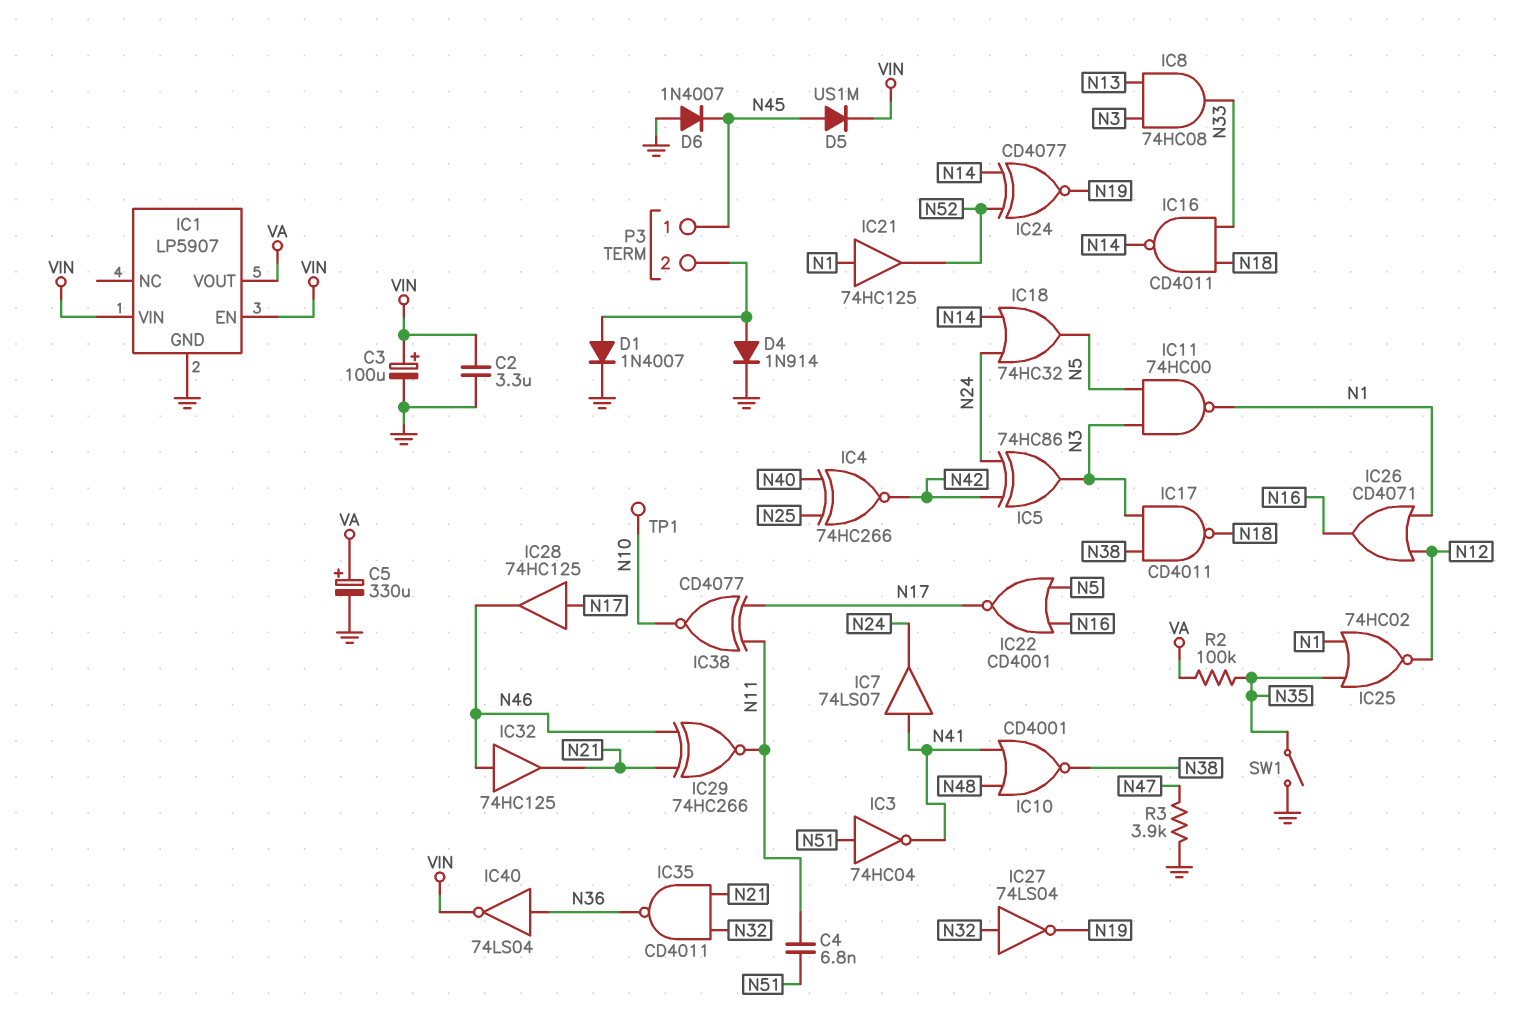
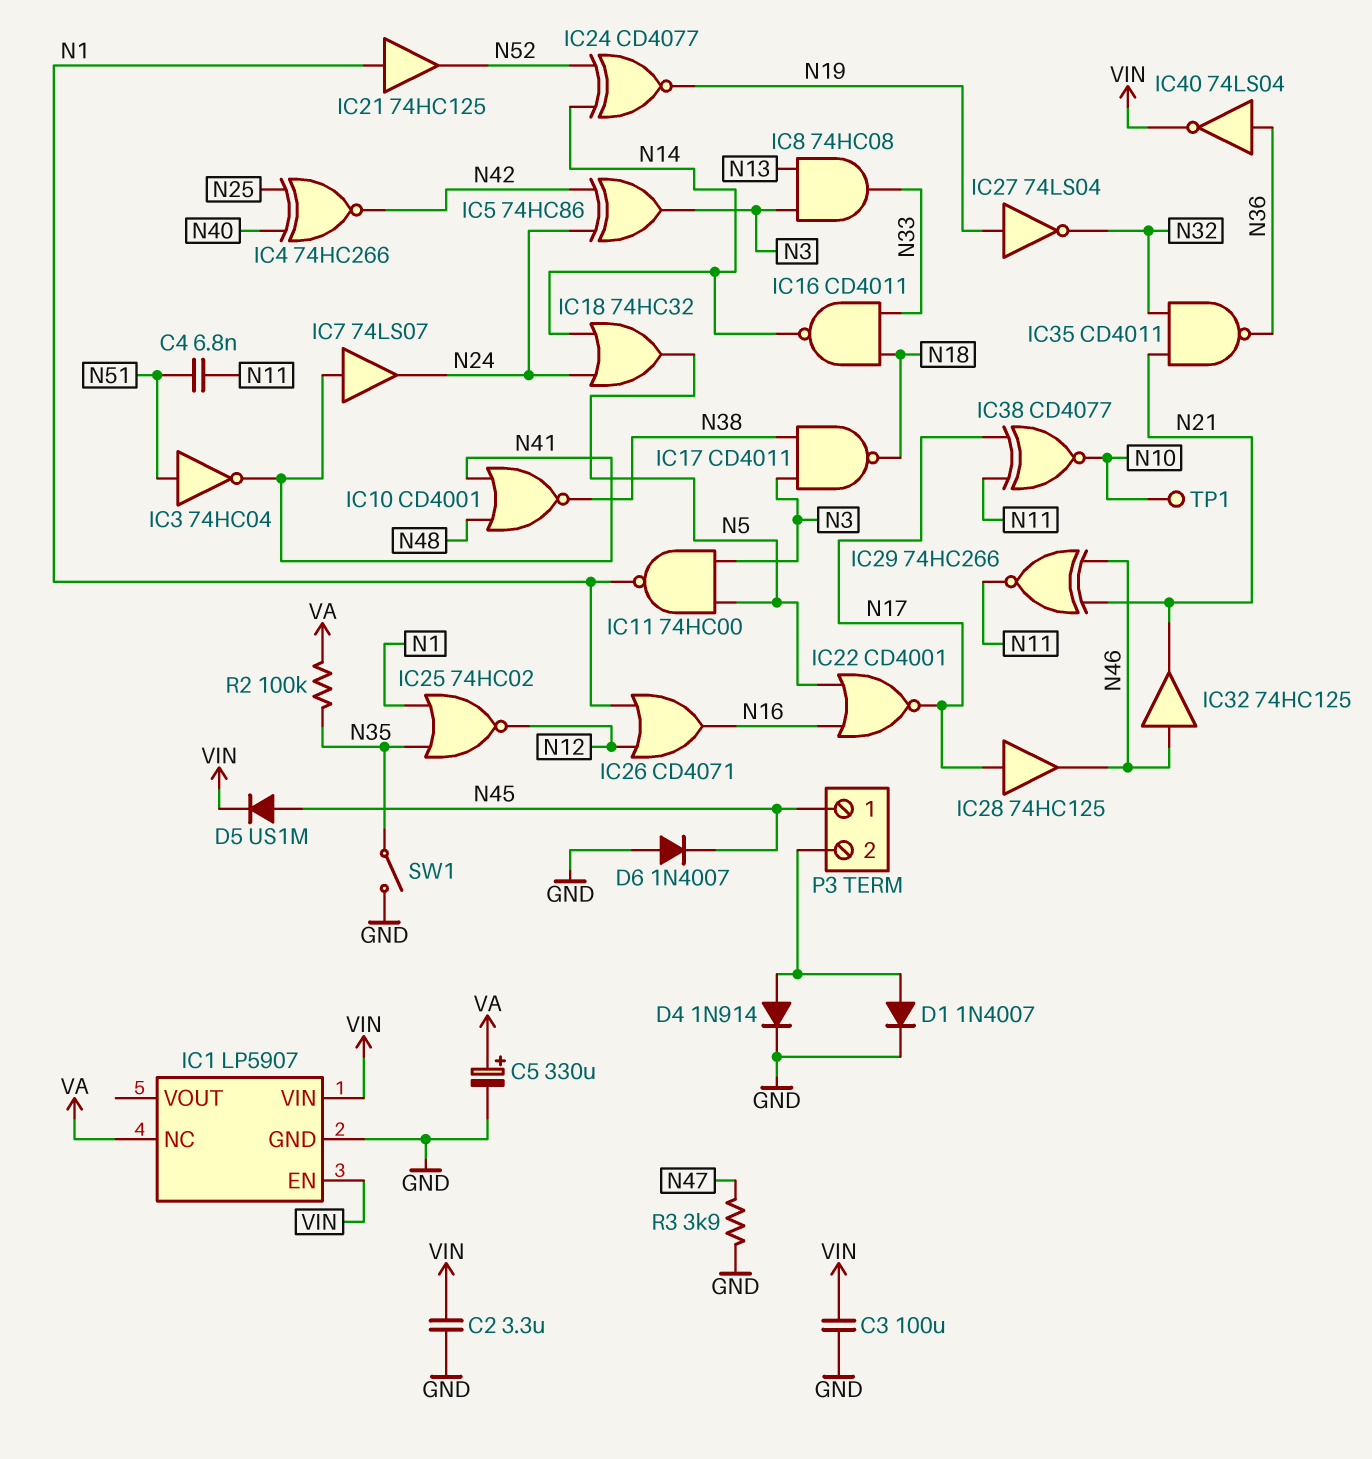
C3: 100uF (plus VIN, minus GND) -> 100uF (GND, VIN)
IC1 pin NC: none -> VA
IC1 pin VOUT: VA -> none
IC27: NOT 74LS04 (in N32, out N19) -> NOT 74LS04 (in N19, out N32)

